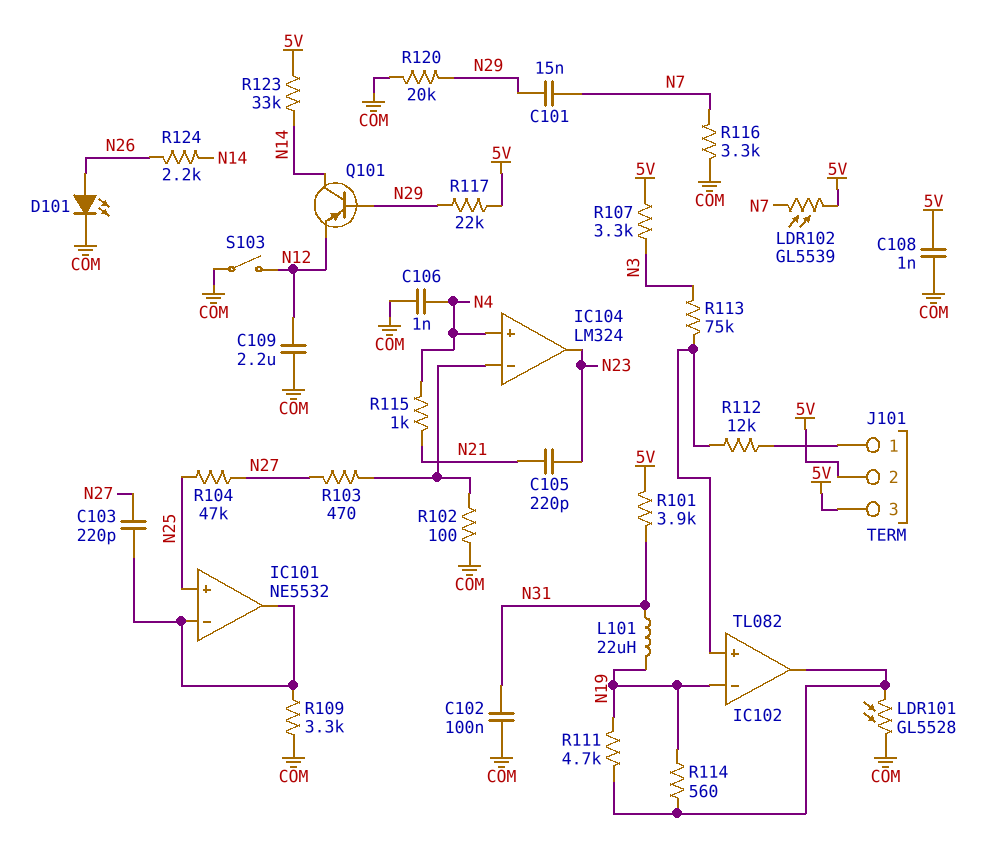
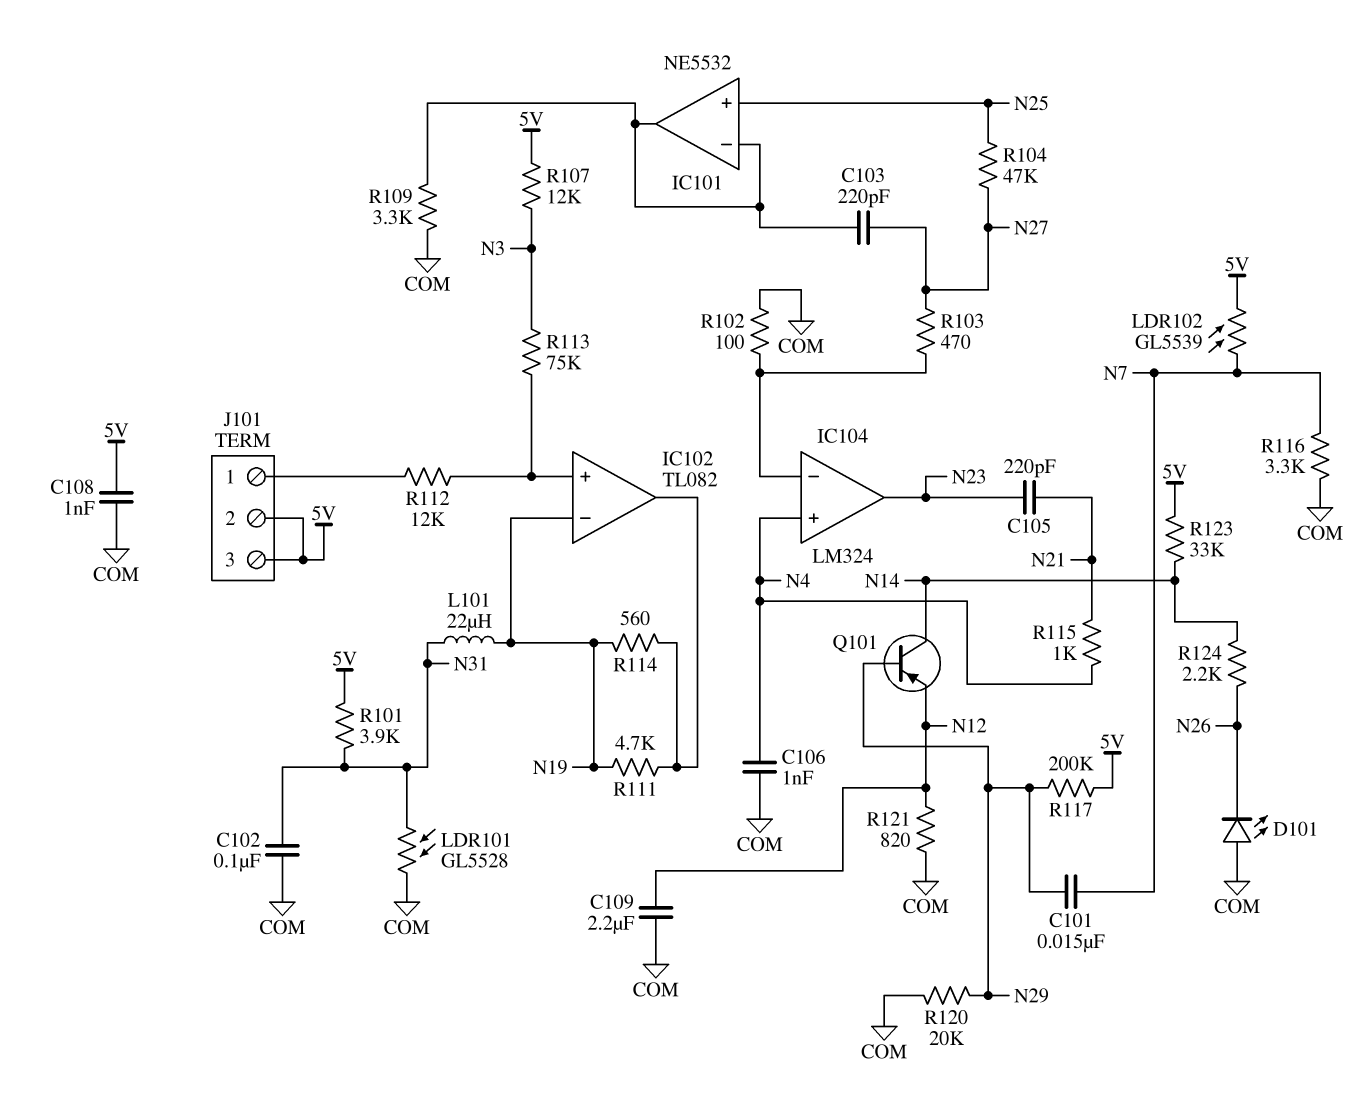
D101: LED (A N26, K COM) -> LED (A COM, K N26)
LDR101: GL5528 (COM, IC102/out) -> GL5528 (COM, N31)
R107: 3.3k (5V, N3) -> 12k (5V, N3)
R117: 22k (5V, N29) -> 200k (5V, N29)
R121: none -> 820 (COM, N12)
S103: switch (COM, N12) -> none

